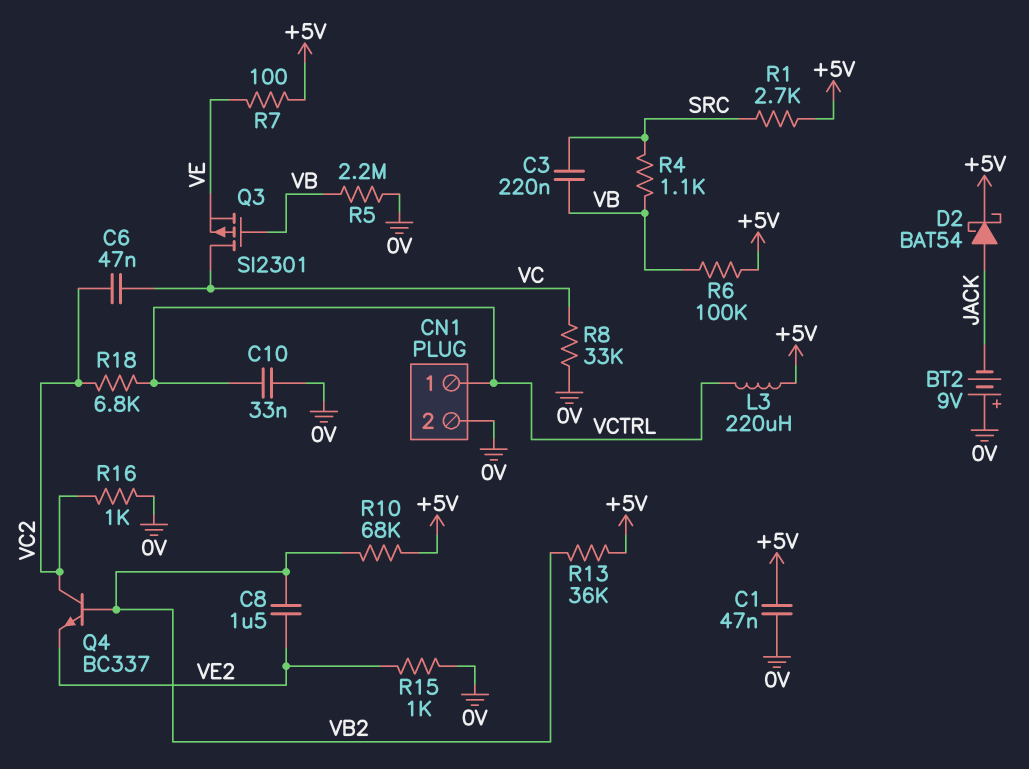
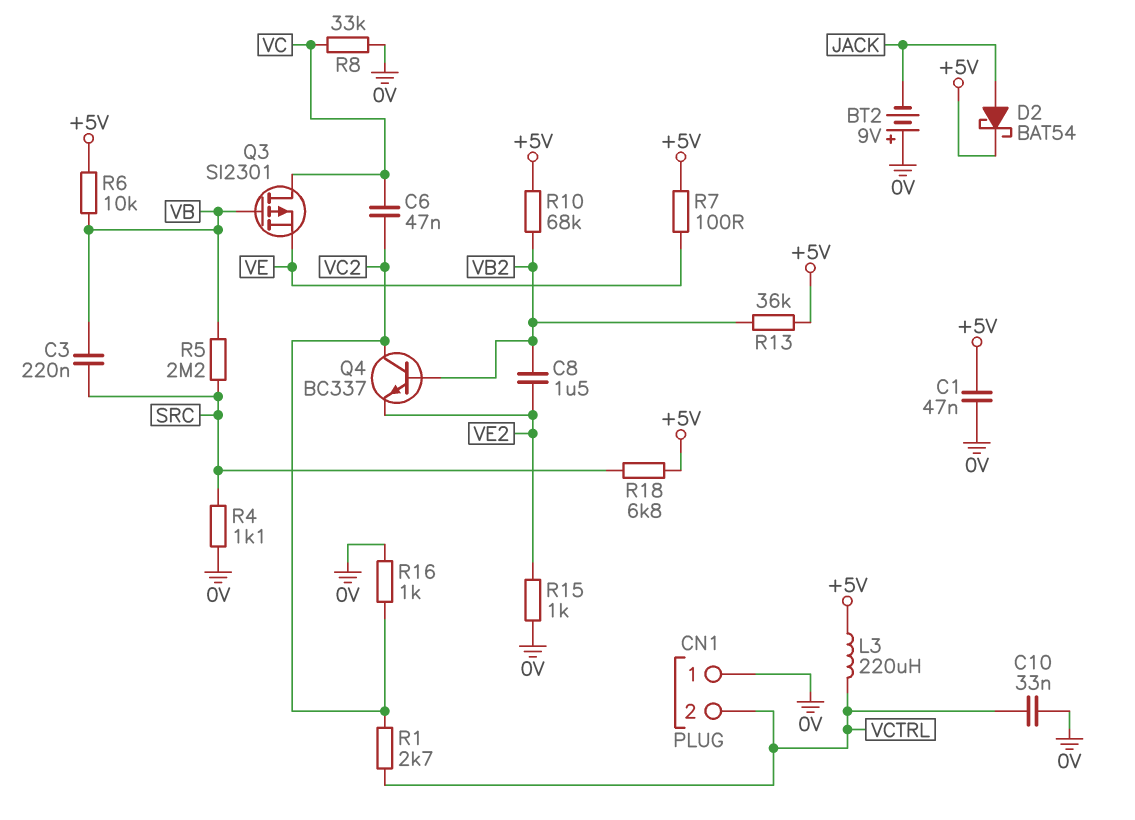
CN1 pin 1: VCTRL -> 0V
CN1 pin 2: 0V -> VCTRL
R1: 2.7k (+5V, SRC) -> 2.7k (VC2, VCTRL)
R4: 1.1k (SRC, VB) -> 1.1k (0V, SRC)
R5: 2.2M (0V, VB) -> 2.2M (SRC, VB)
R6: 100k (+5V, VB) -> 10k (+5V, VB)
R18: 6.8k (VC2, VCTRL) -> 6.8k (+5V, SRC)

